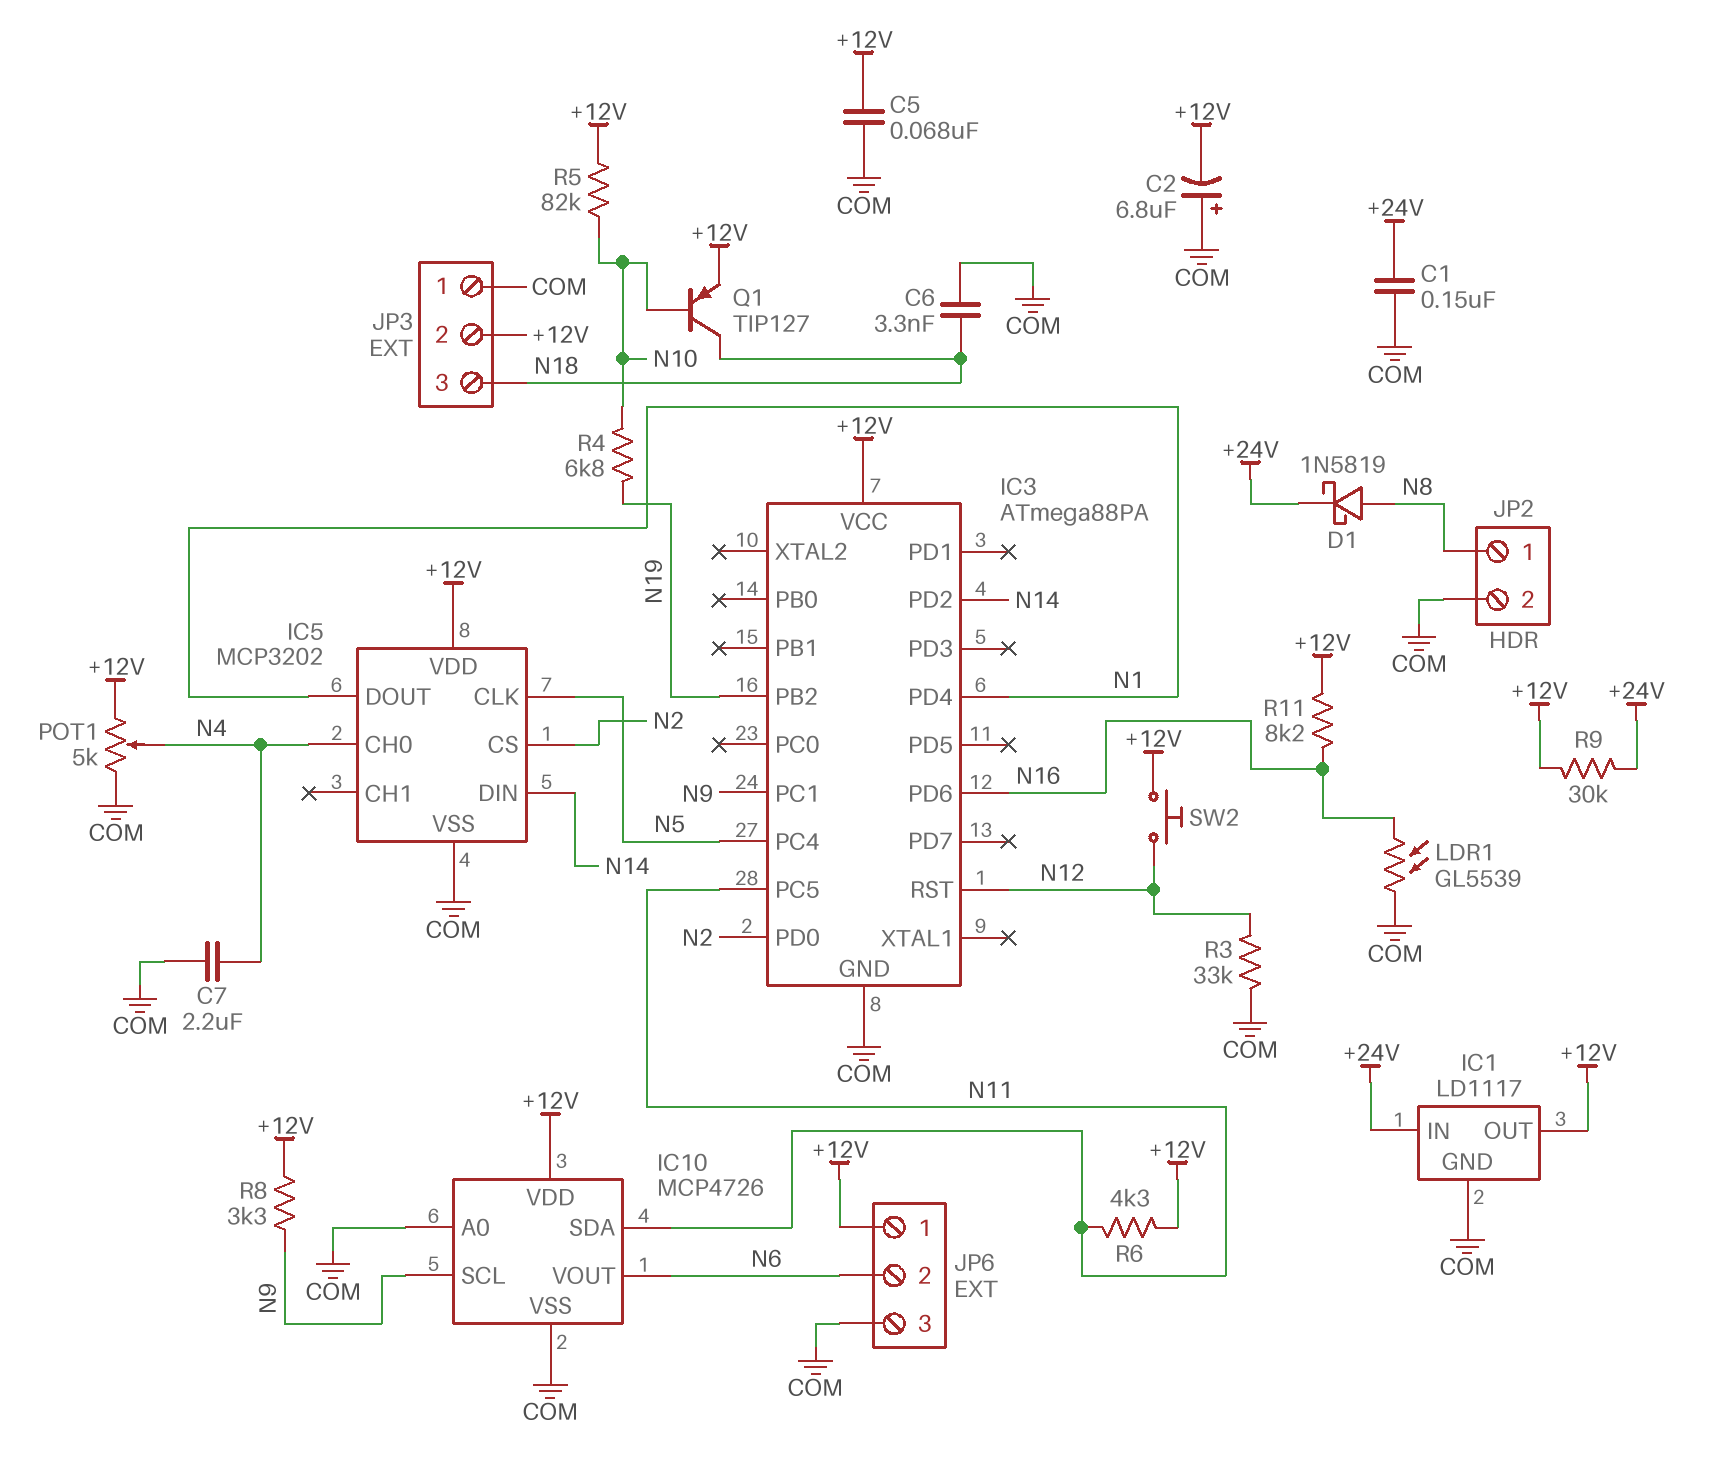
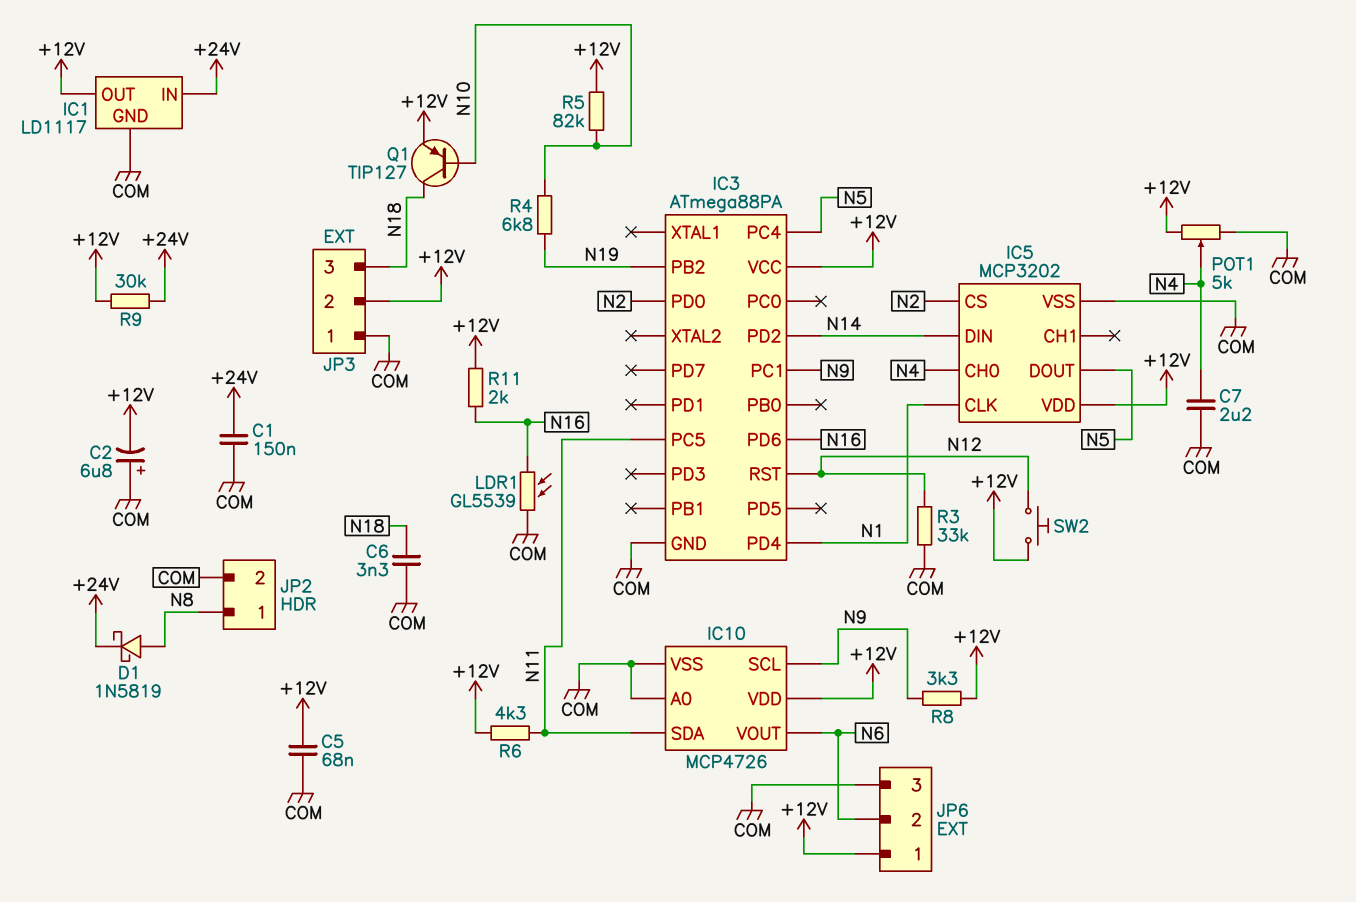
IC5 pin CLK: N5 -> N1
IC5 pin DOUT: N1 -> N5
R11: 8.2k (+12V, N16) -> 2k (+12V, N16)

